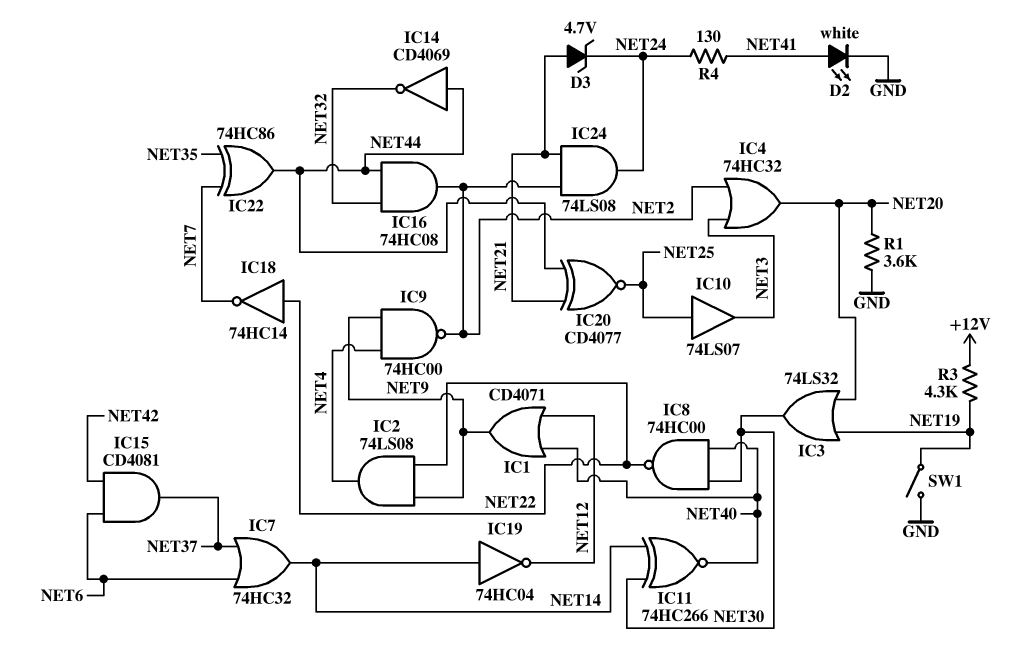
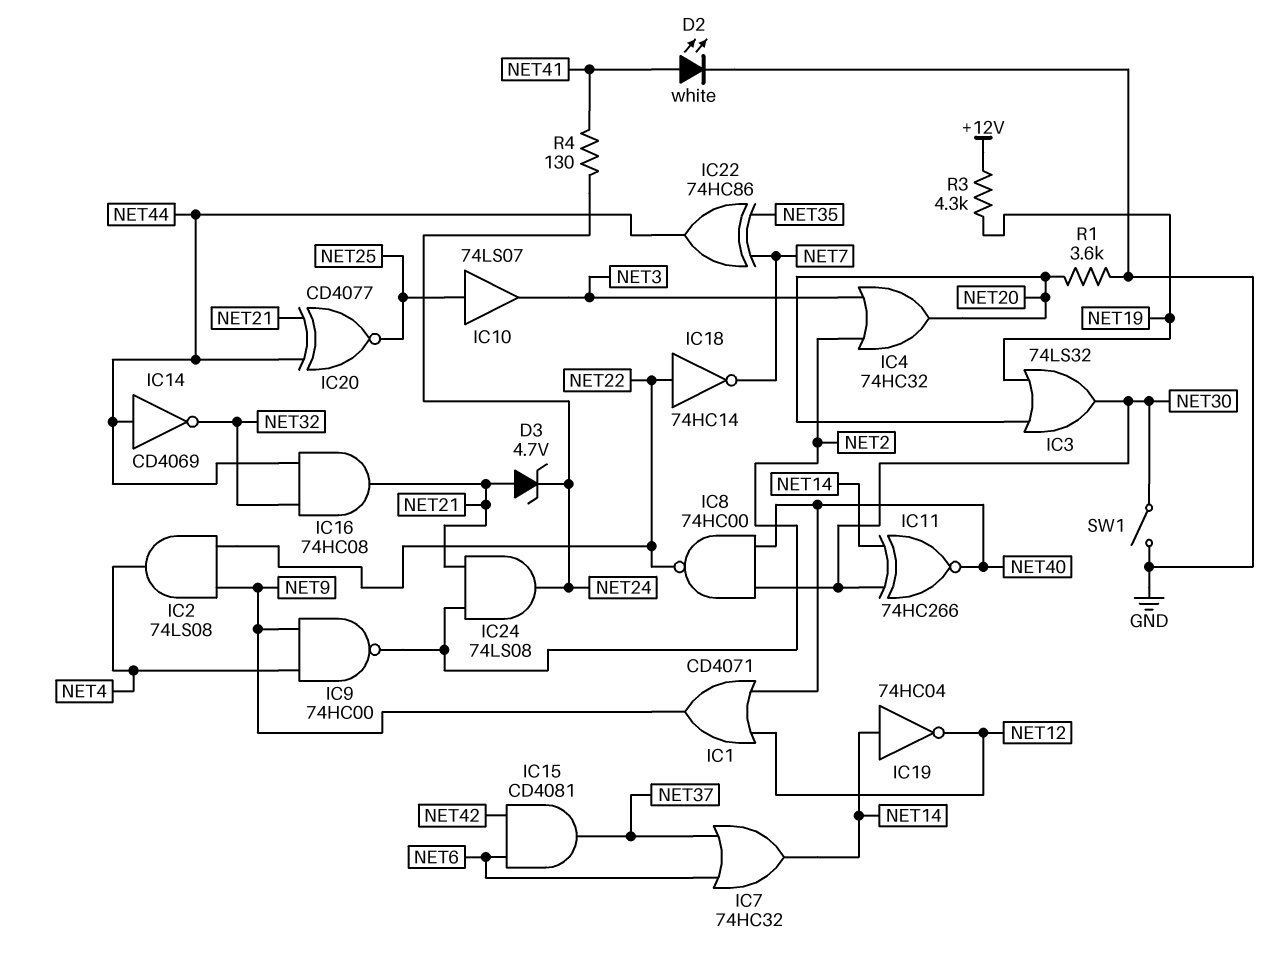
IC16: AND 74HC08 (in NET32, in NET44, out NET2) -> AND 74HC08 (in NET32, in NET44, out NET21)
SW1: switch (GND, NET19) -> switch (GND, NET30)

